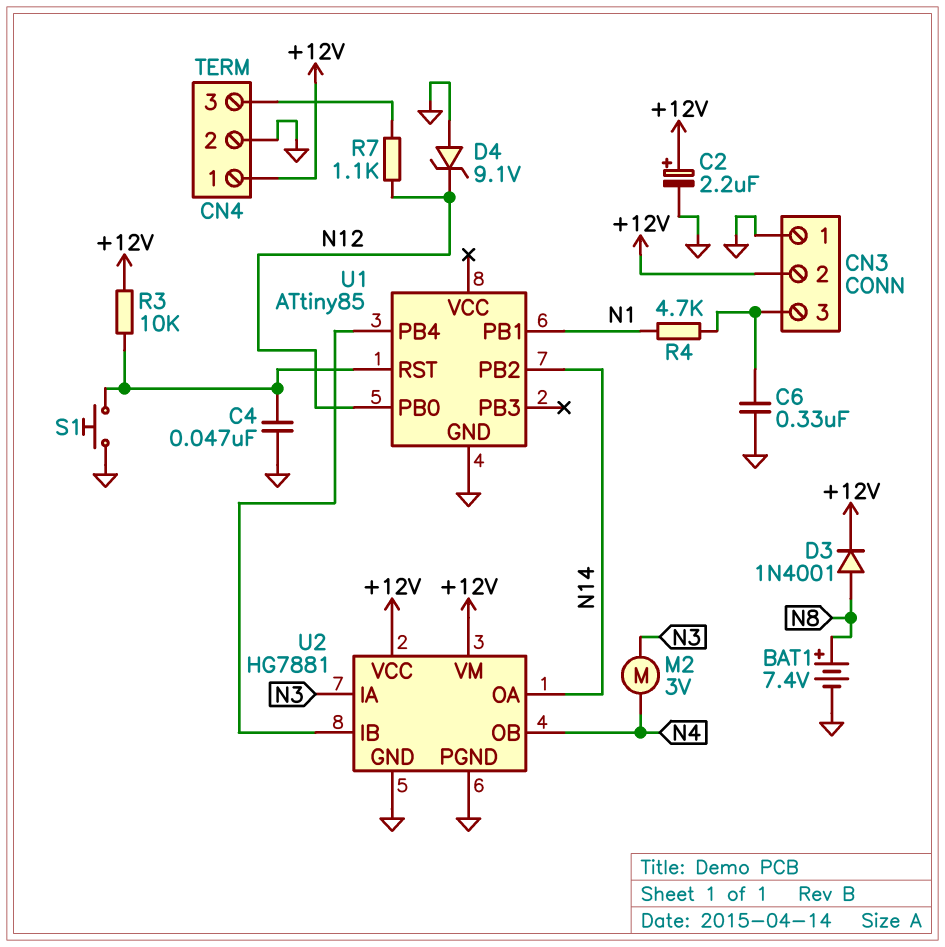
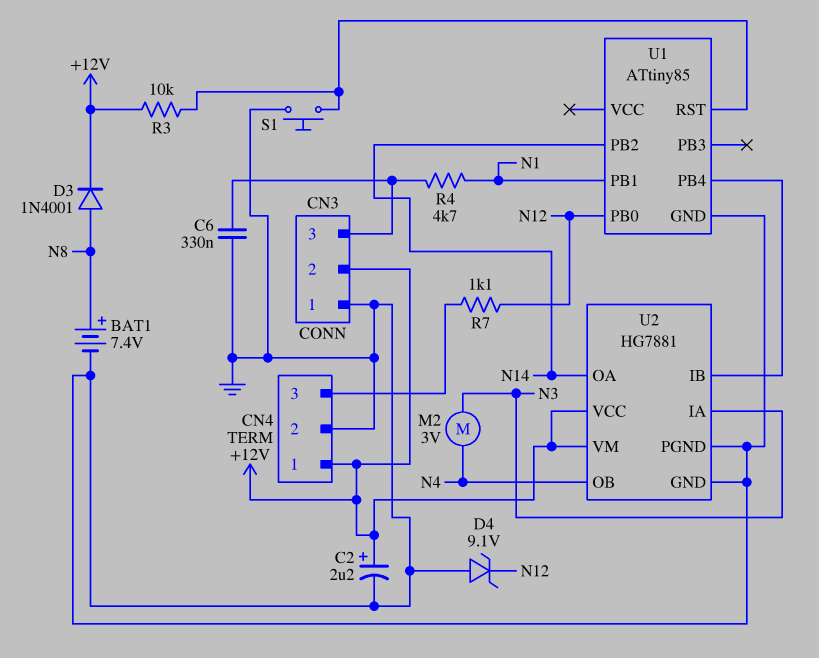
C4: 47nF (GND, U1/RST) -> none

